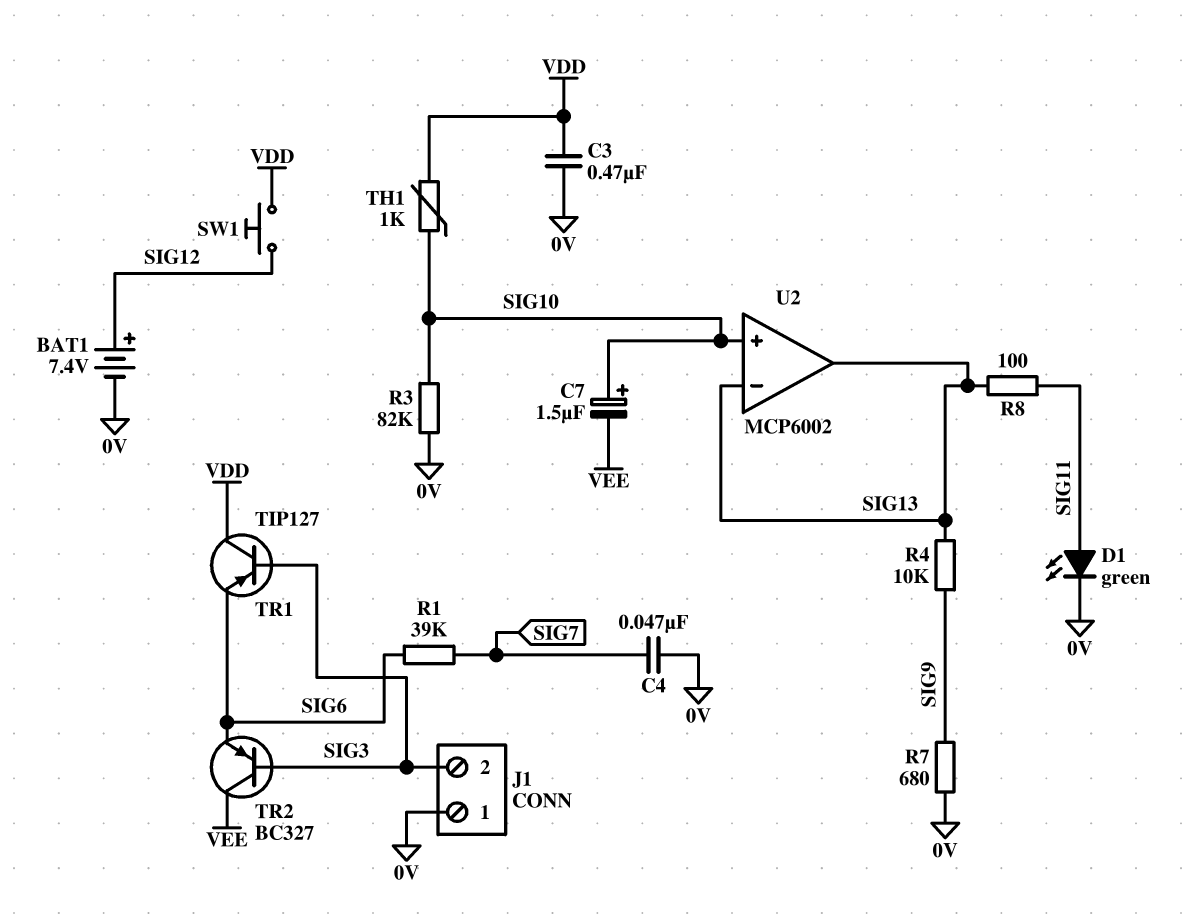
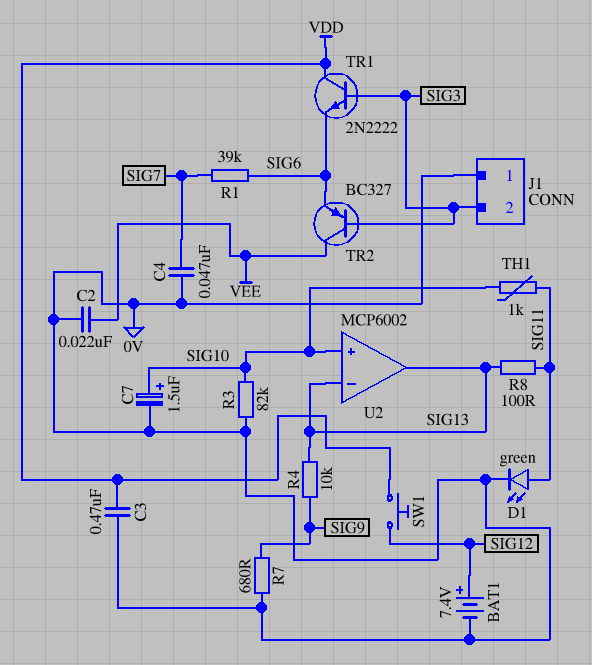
C2: none -> 22nF (0V, VEE)
C7: 1.5uF (plus SIG10, minus VEE) -> 1.5uF (plus SIG10, minus 0V)
TH1: 1k (SIG10, VDD) -> 1k (SIG10, SIG11)
TR1: PNP TIP127 (B SIG3, C VDD, E SIG6) -> NPN 2N2222 (B SIG3, C VDD, E SIG6)

